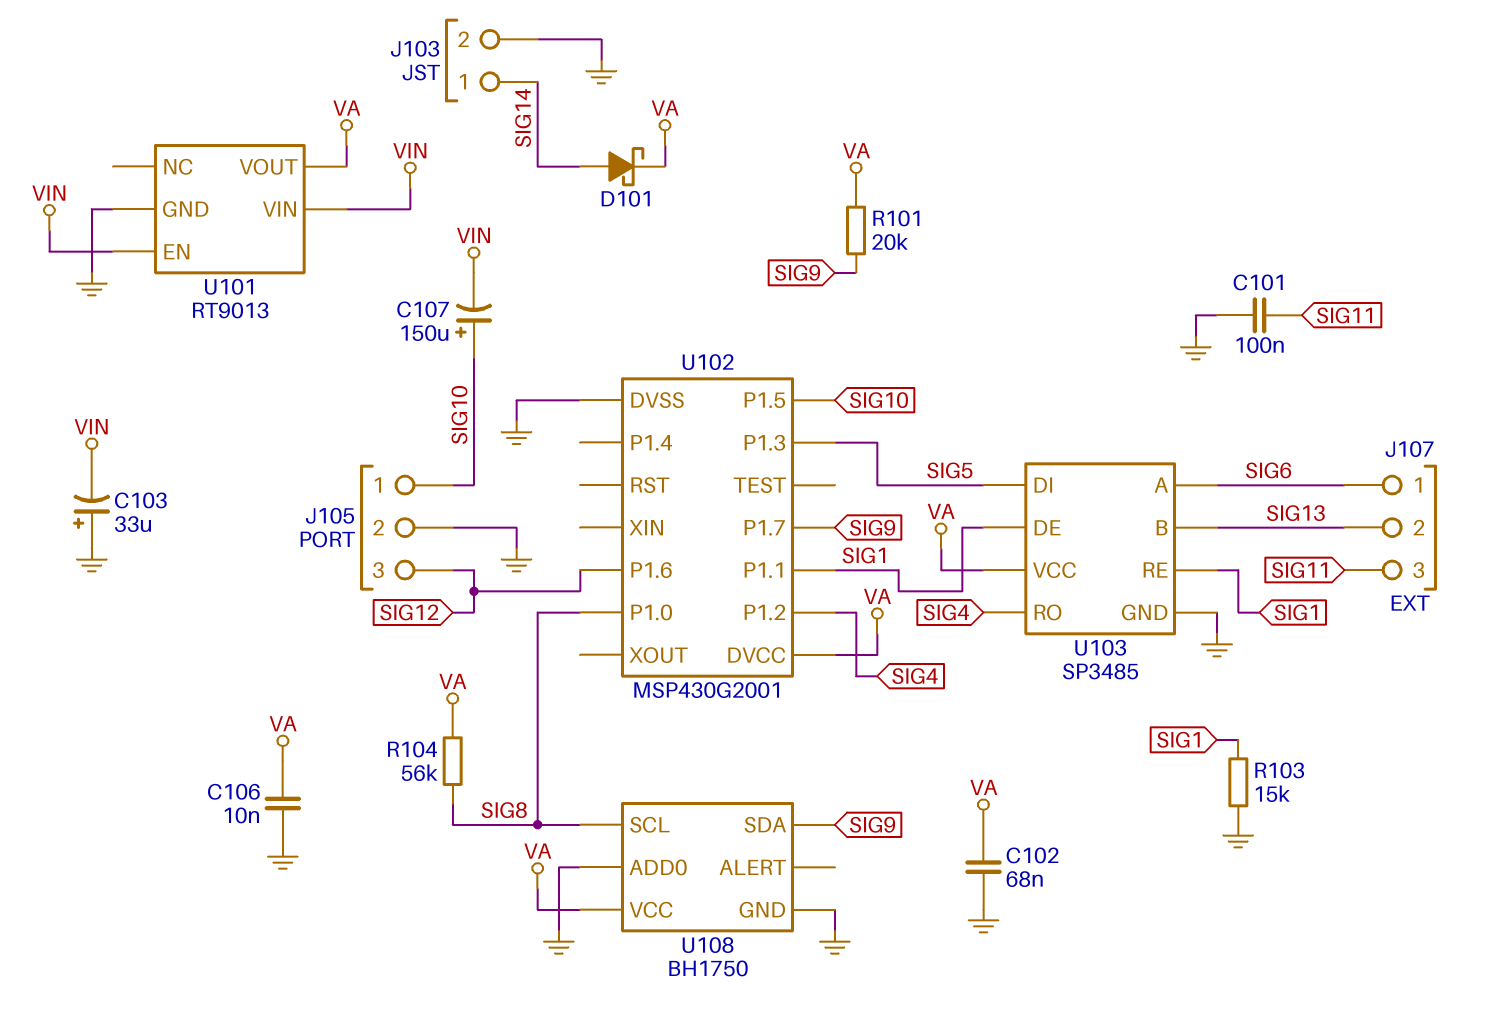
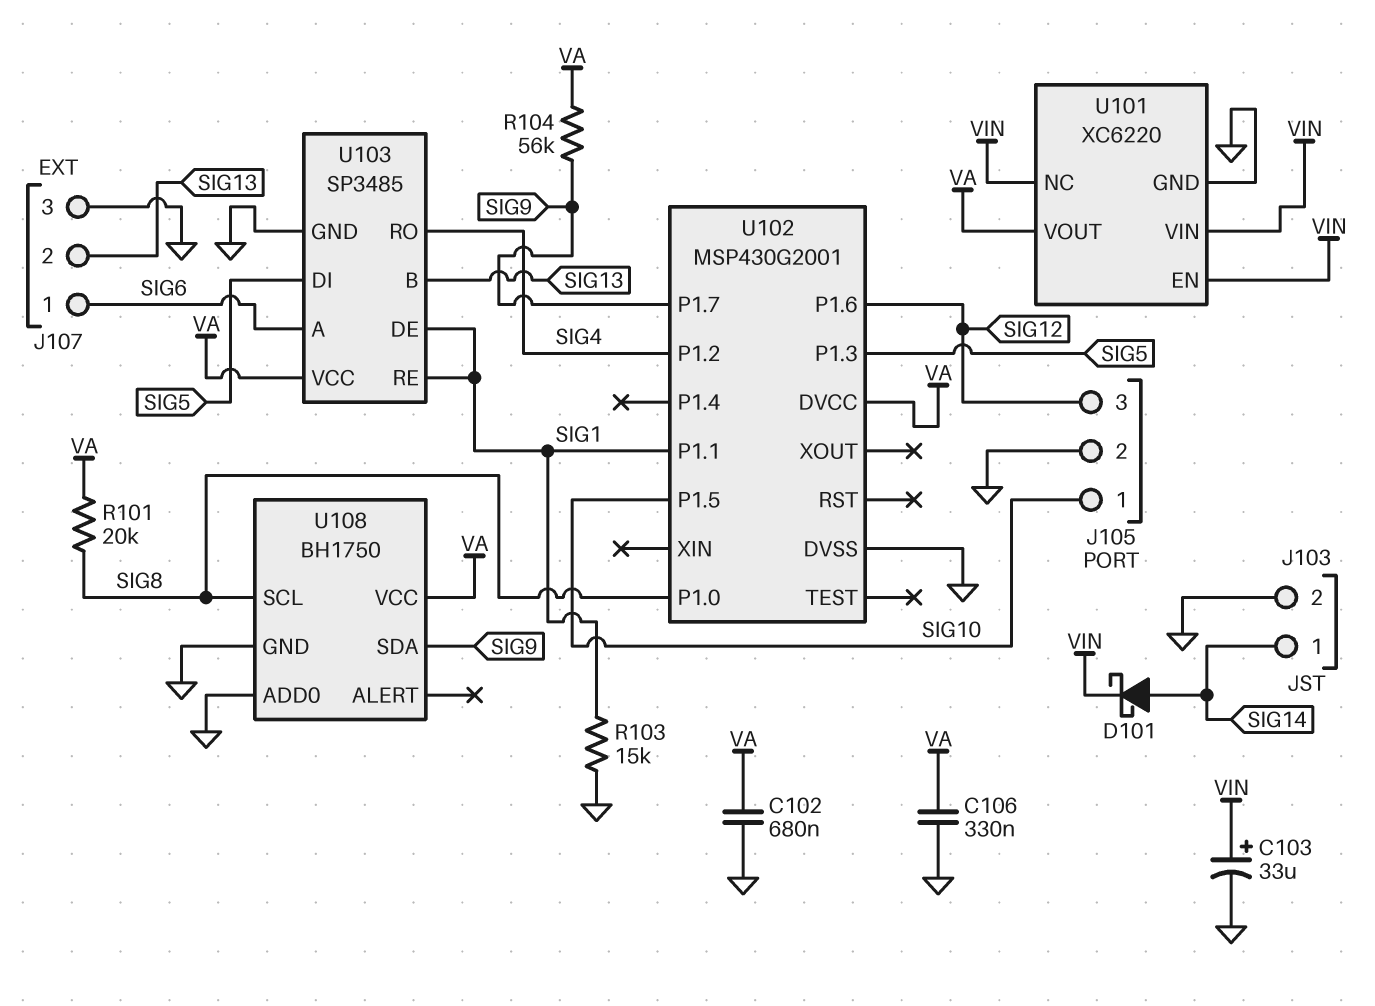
C101: 100nF (GND, SIG11) -> none
C102: 68nF (GND, VA) -> 680nF (GND, VA)
C103: 33uF (plus GND, minus VIN) -> 33uF (plus VIN, minus GND)
C106: 10nF (GND, VA) -> 330nF (GND, VA)
C107: 150uF (plus SIG10, minus VIN) -> none
D101: schottky (A SIG14, K VA) -> schottky (A SIG14, K VIN)
J107 pin 3: SIG11 -> GND
R101: 20k (SIG9, VA) -> 20k (SIG8, VA)
R104: 56k (SIG8, VA) -> 56k (SIG9, VA)
U101: RT9013 -> XC6220
U101 pin NC: none -> VIN

